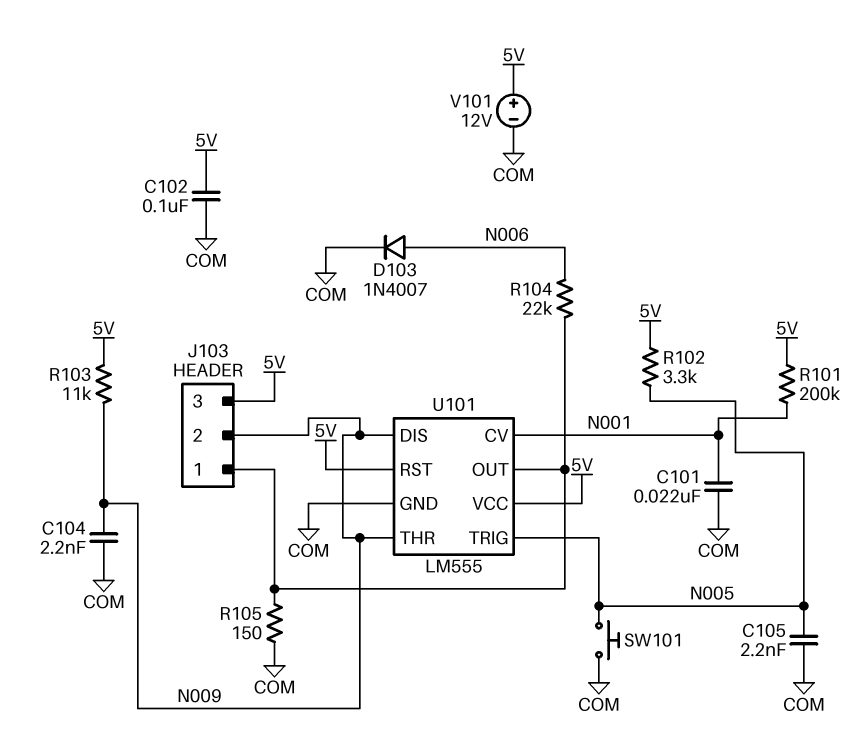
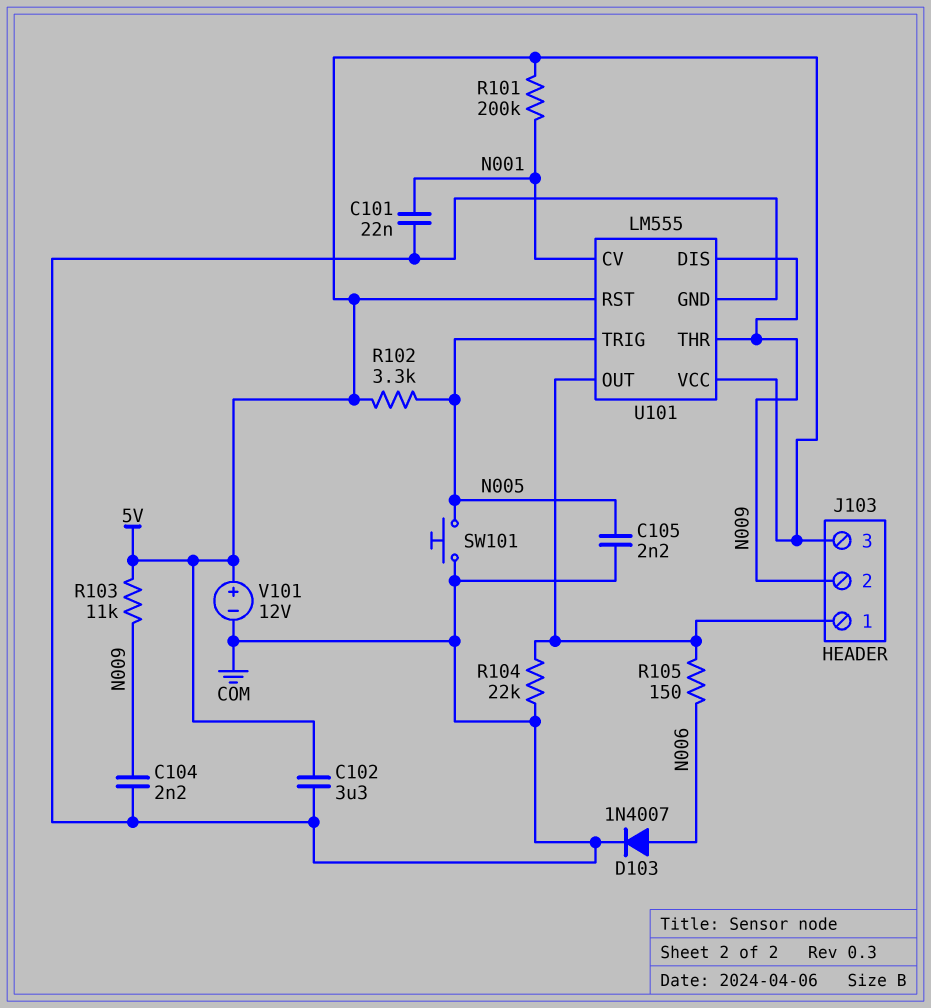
C102: 100nF (5V, COM) -> 3.3uF (5V, COM)
R104: 22k (J103/1, N006) -> 22k (COM, J103/1)
R105: 150 (COM, J103/1) -> 150 (J103/1, N006)

